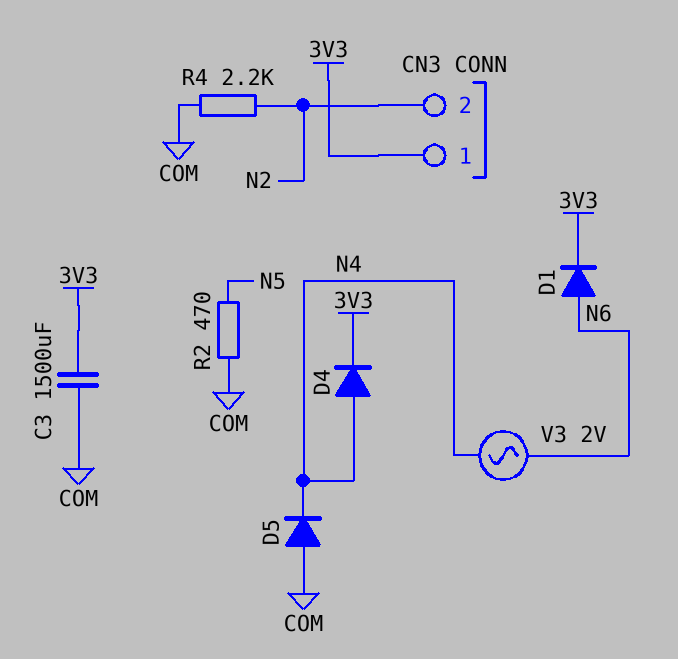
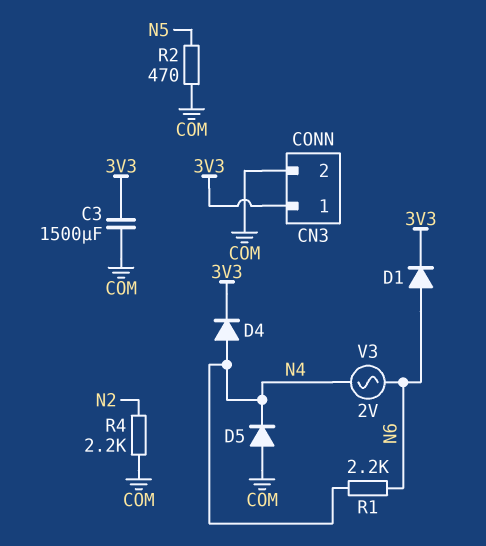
CN3 pin 2: N2 -> COM
R1: none -> 2.2k (N4, N6)

